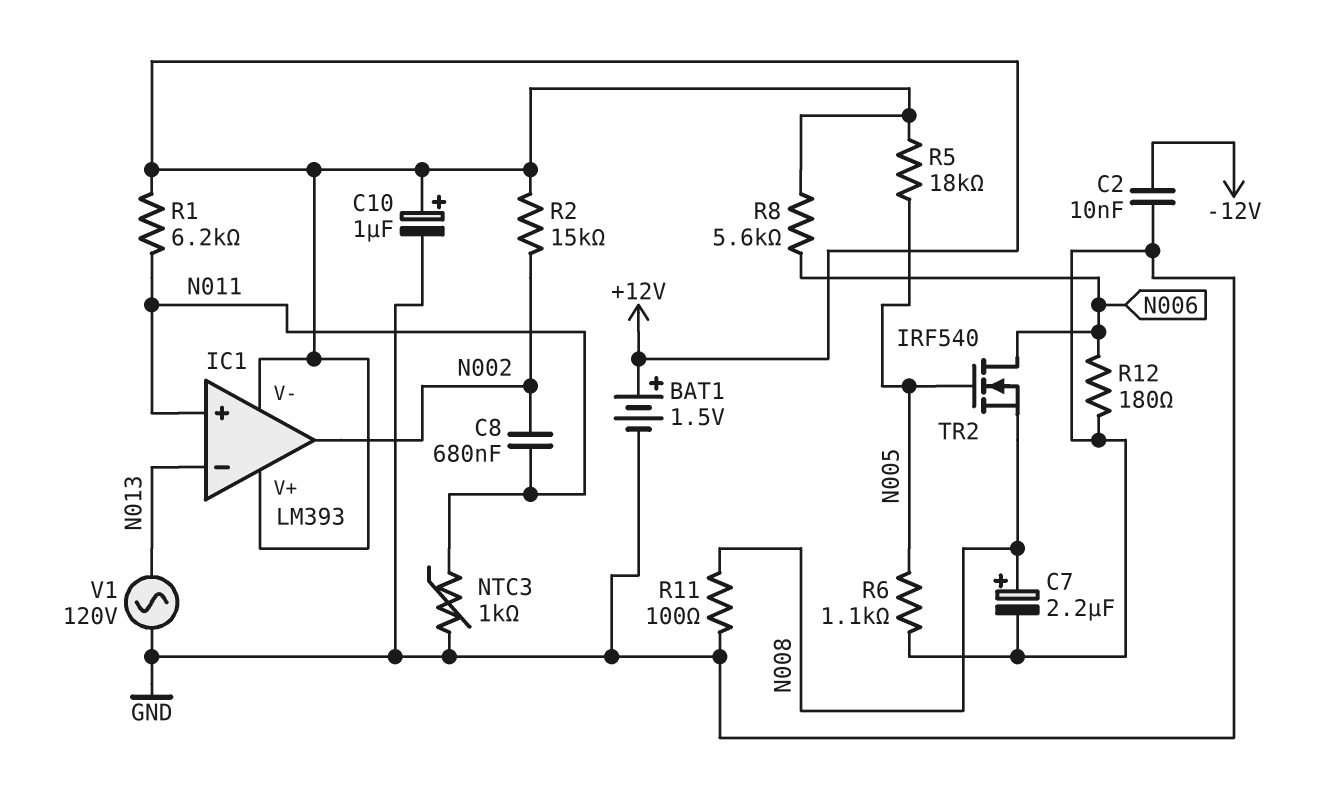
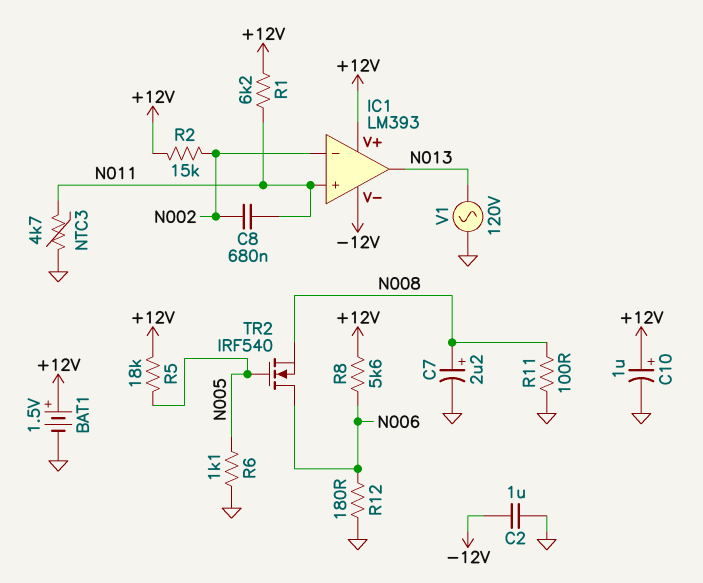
C2: 10nF (-12V, GND) -> 1uF (-12V, GND)
IC1 pin V-: +12V -> -12V
IC1 pin in-: N013 -> N002
IC1 pin out: N002 -> N013
NTC3: 1k (GND, N011) -> 4.7k (GND, N011)

